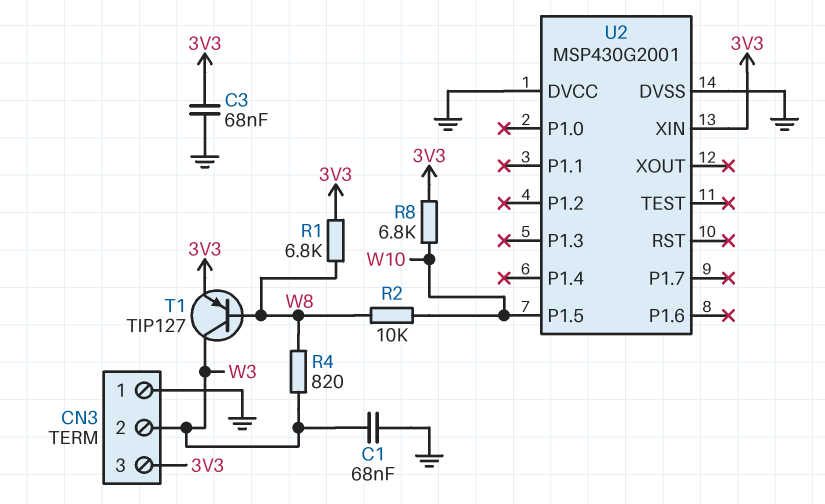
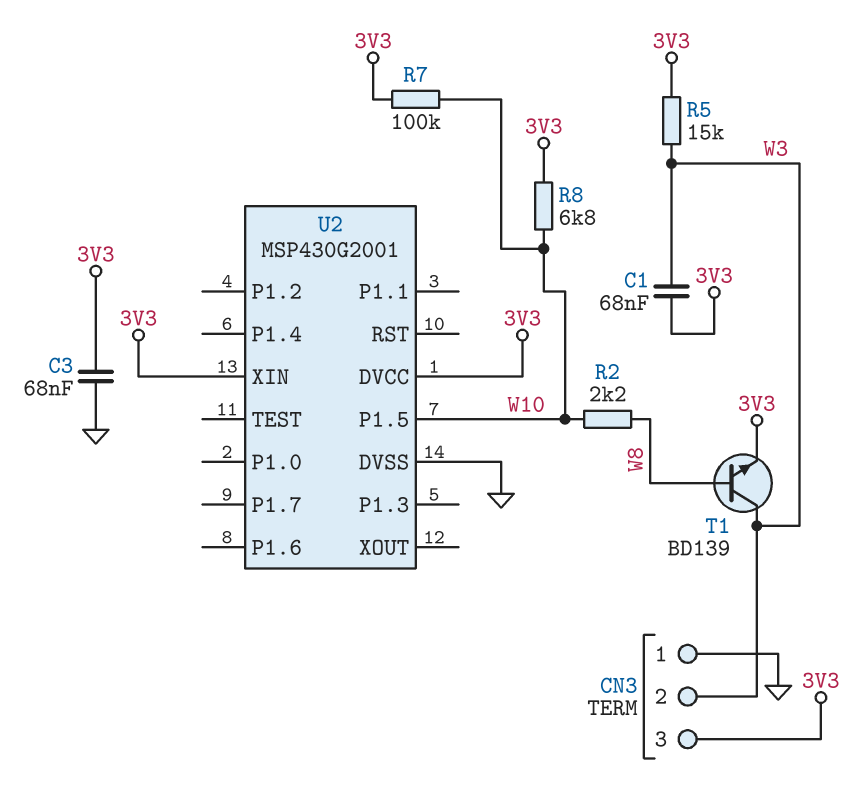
C1: 68nF (GND, W3) -> 68nF (3V3, W3)
R1: 6.8k (3V3, W8) -> none
R2: 10k (W8, W10) -> 2.2k (W8, W10)
R4: 820 (W3, W8) -> none
R5: none -> 15k (3V3, W3)
R7: none -> 100k (3V3, W10)
T1: PNP TIP127 (B W8, C W3, E 3V3) -> NPN BD139 (B W8, C W3, E 3V3)
U2 pin DVCC: GND -> 3V3

